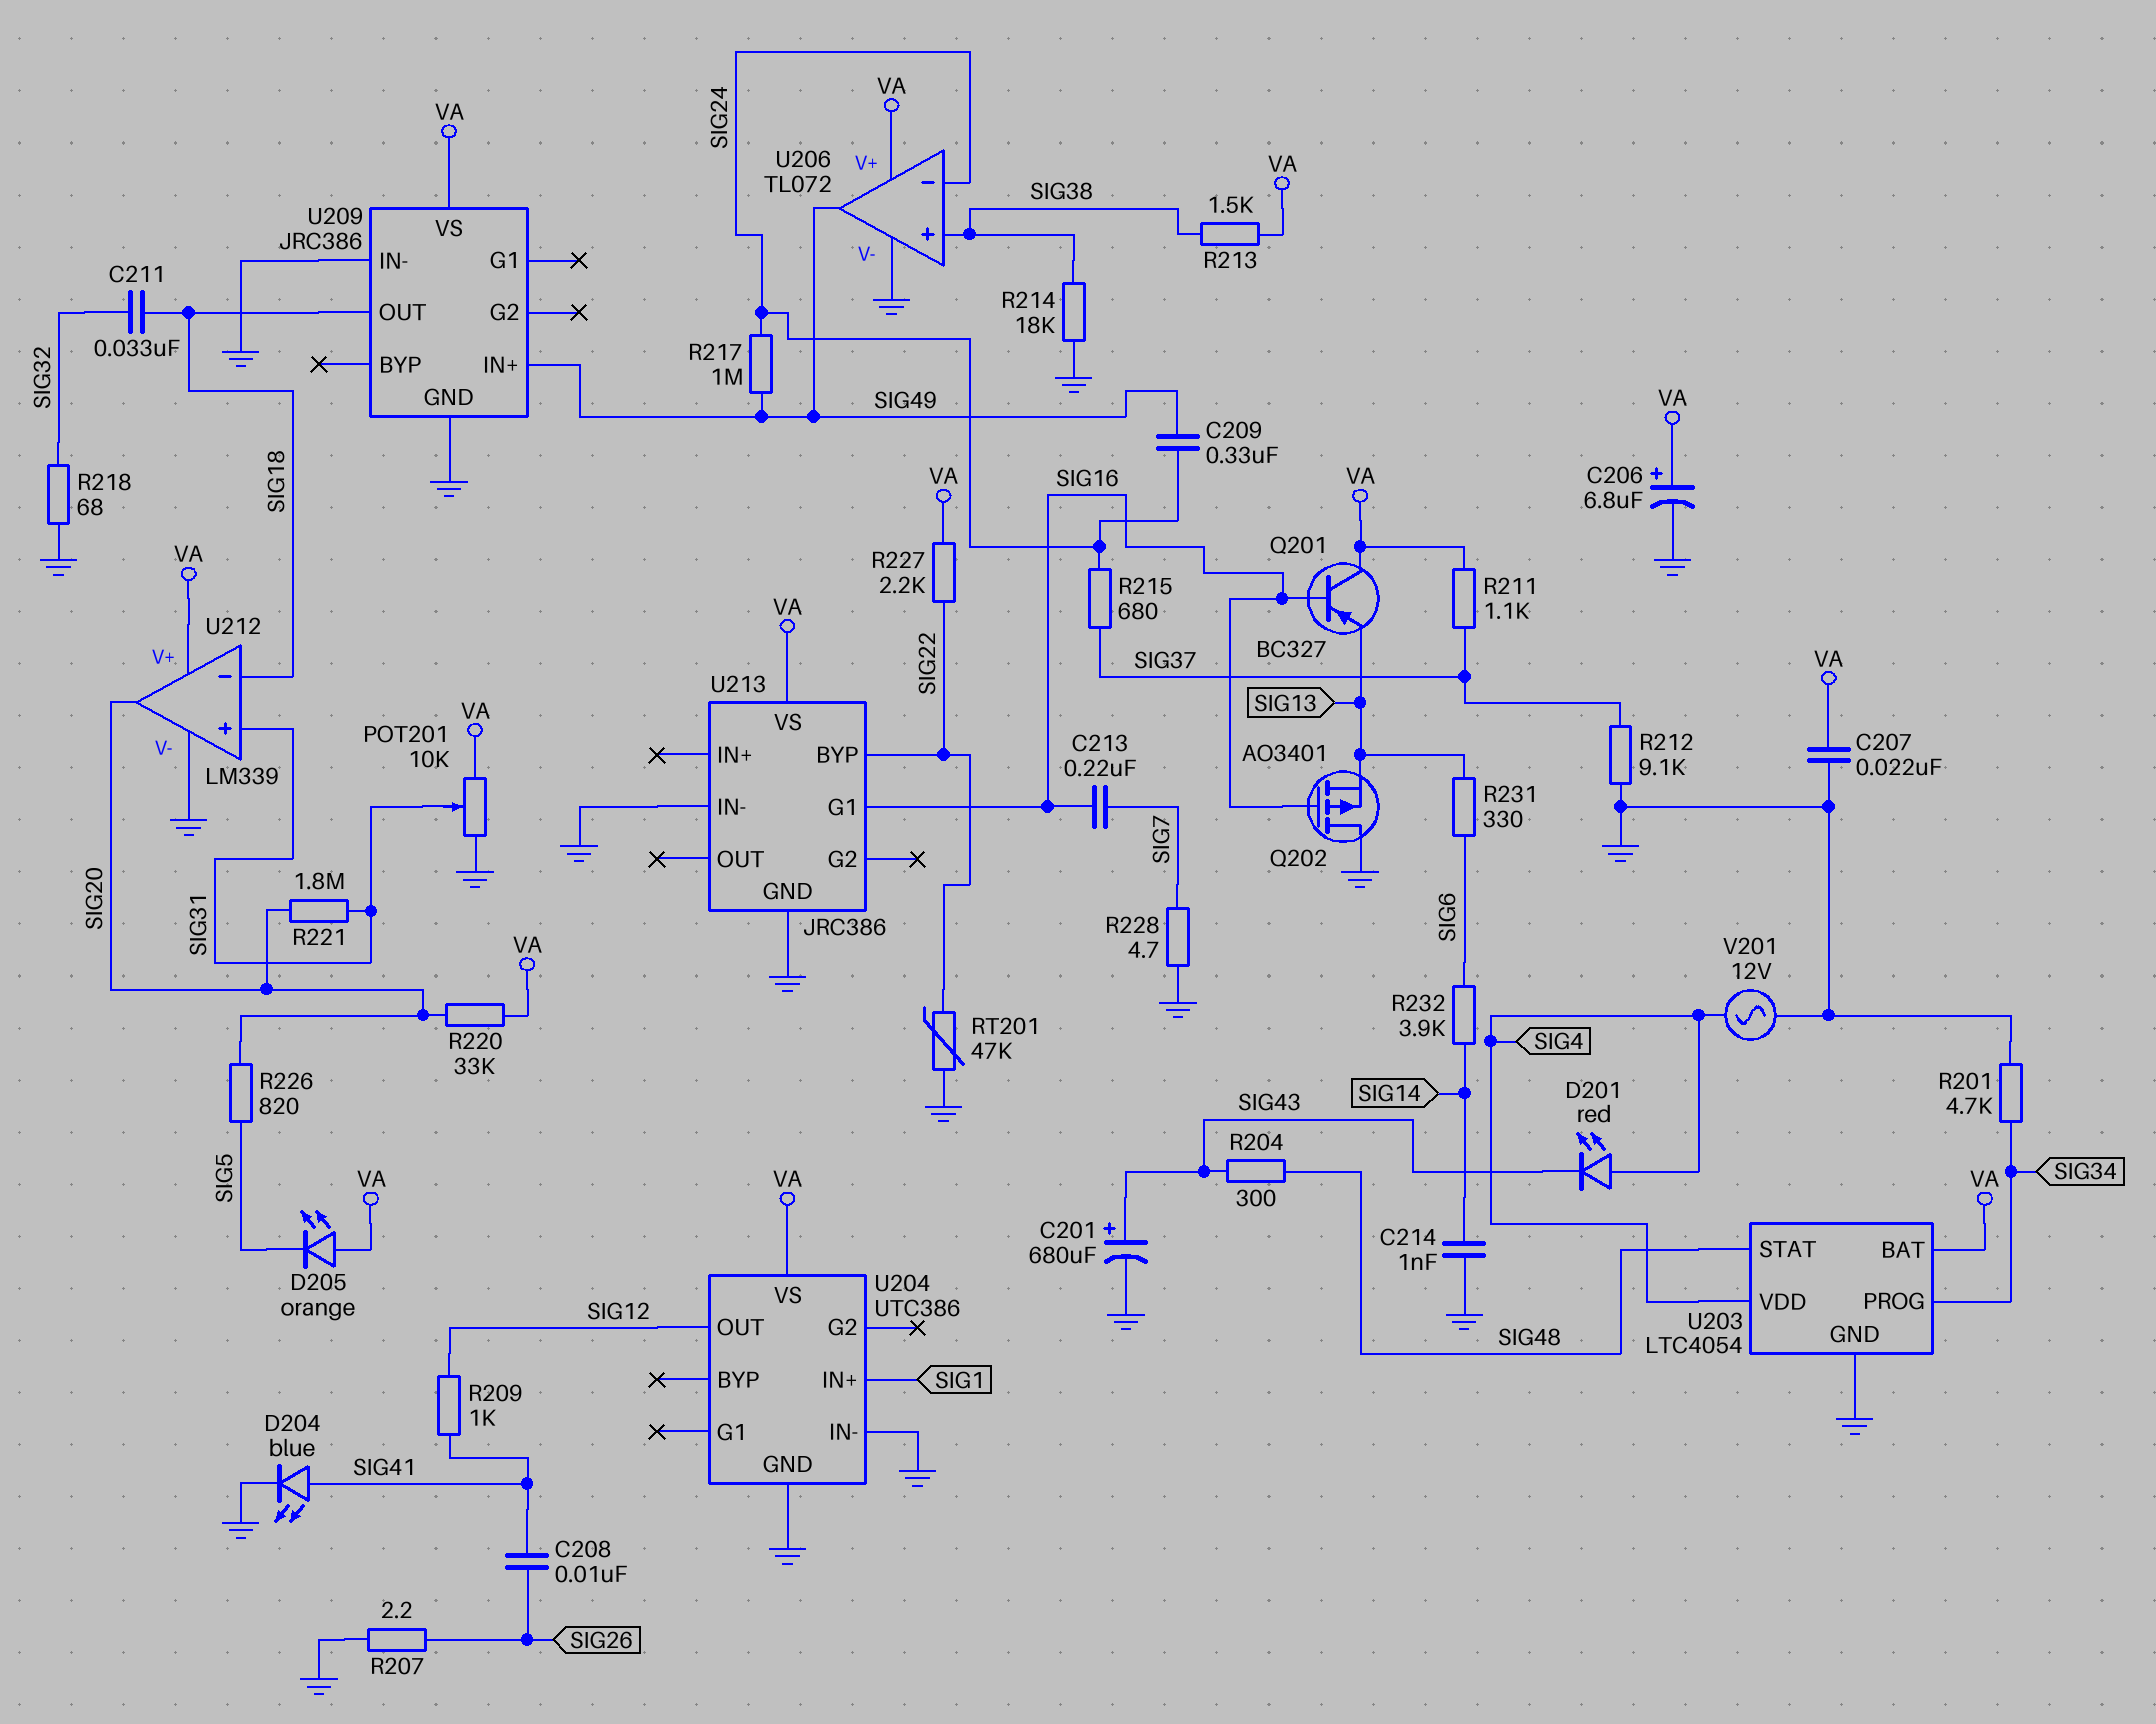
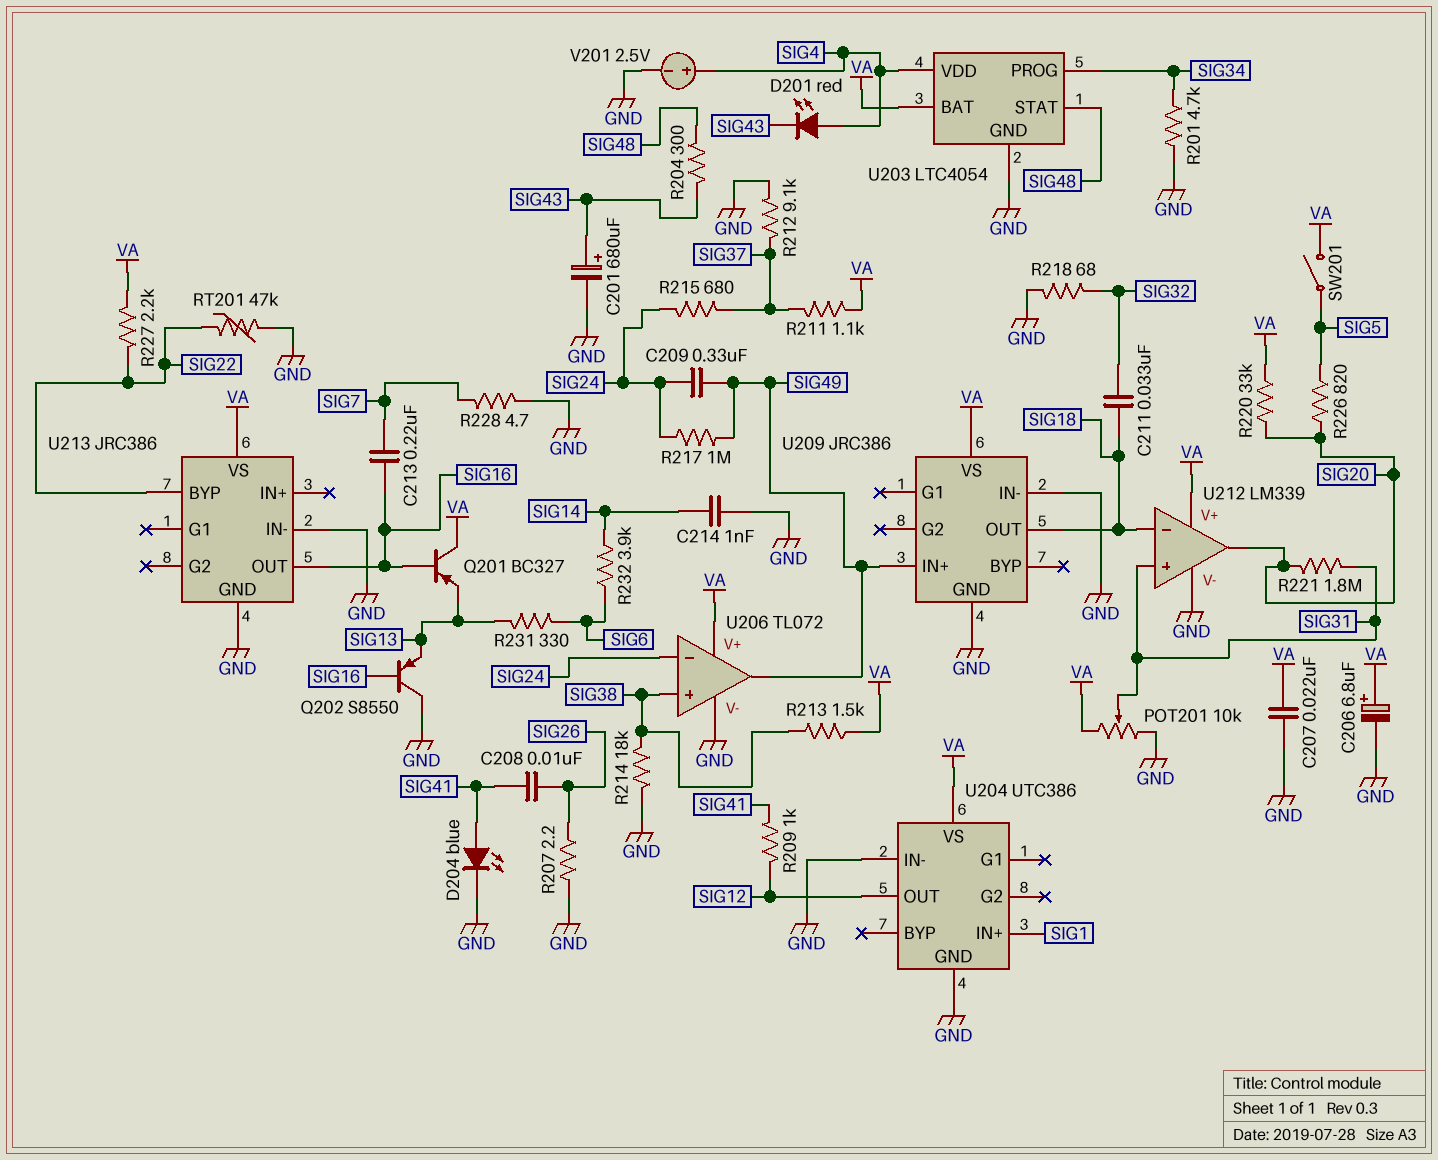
D205: LED orange (A VA, K SIG5) -> none
Q202: PMOS AO3401 (G SIG16, D GND, S SIG13) -> PNP S8550 (B SIG16, C GND, E SIG13)
SW201: none -> switch (SIG5, VA)
U213 pin G1: SIG16 -> none
U213 pin OUT: none -> SIG16
V201: AC 12V (GND, SIG4) -> 2.5V (plus SIG4, minus GND)

